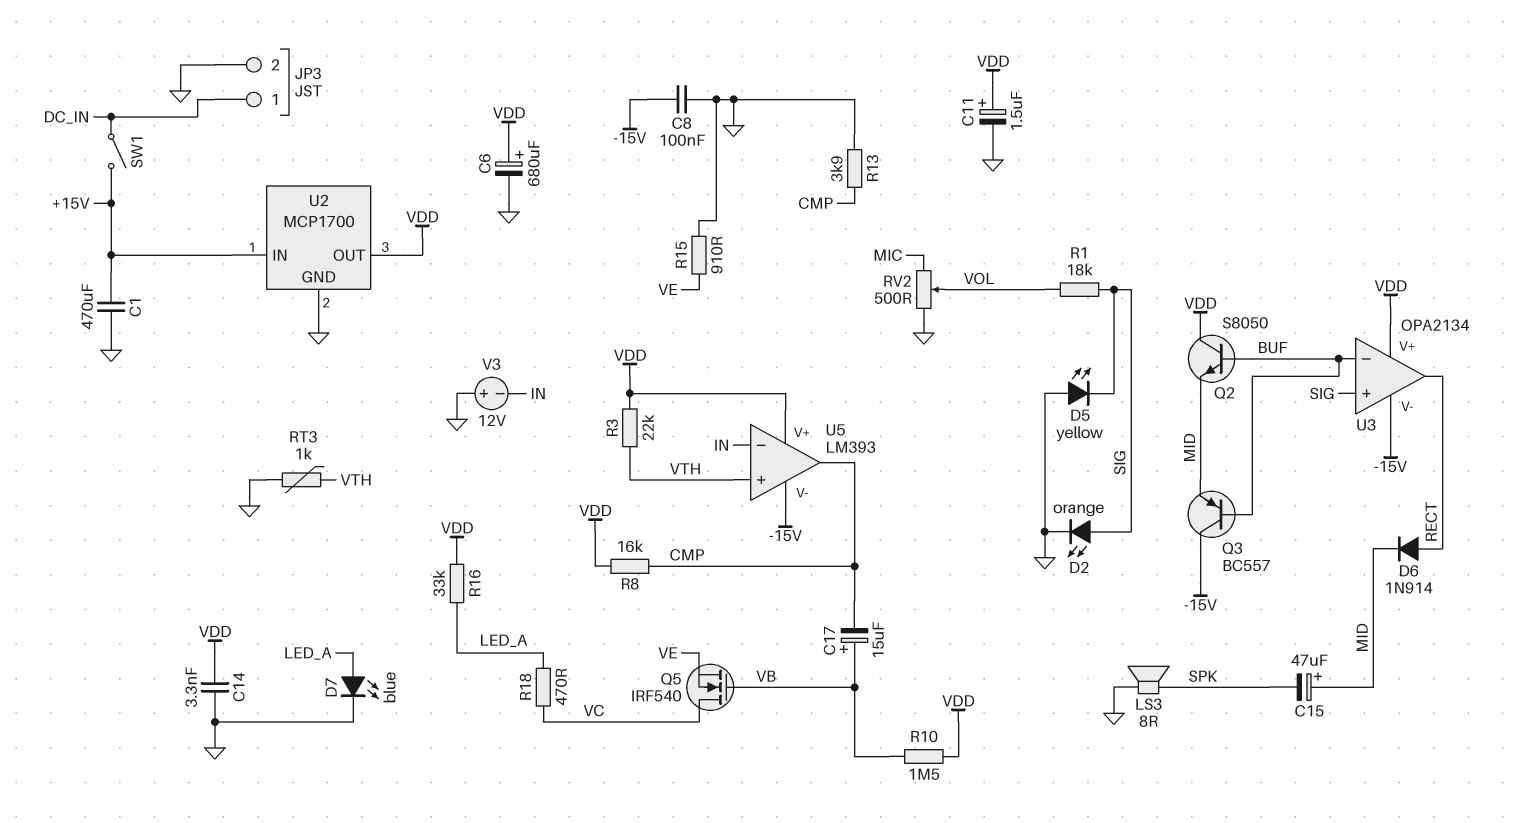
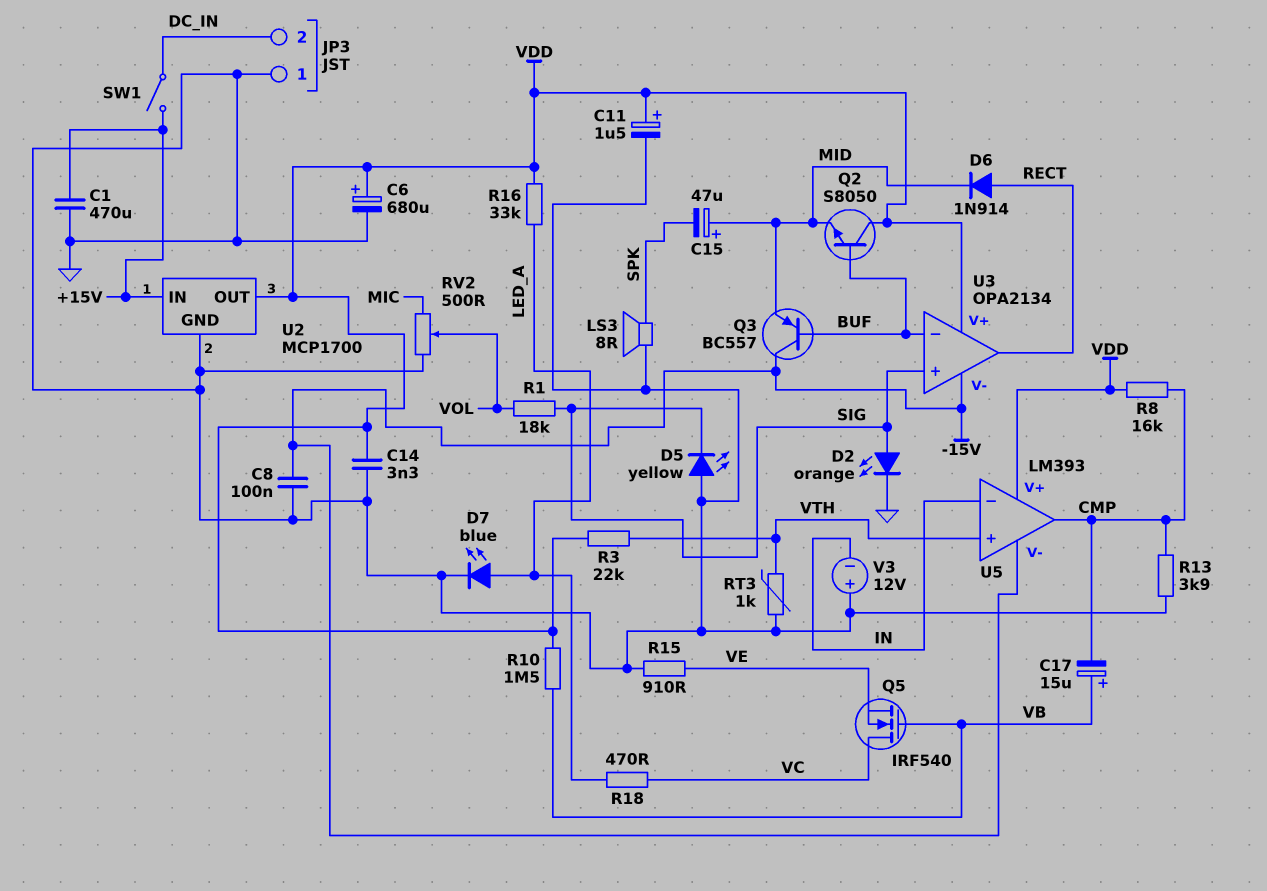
JP3 pin 1: DC_IN -> GND
JP3 pin 2: GND -> DC_IN

